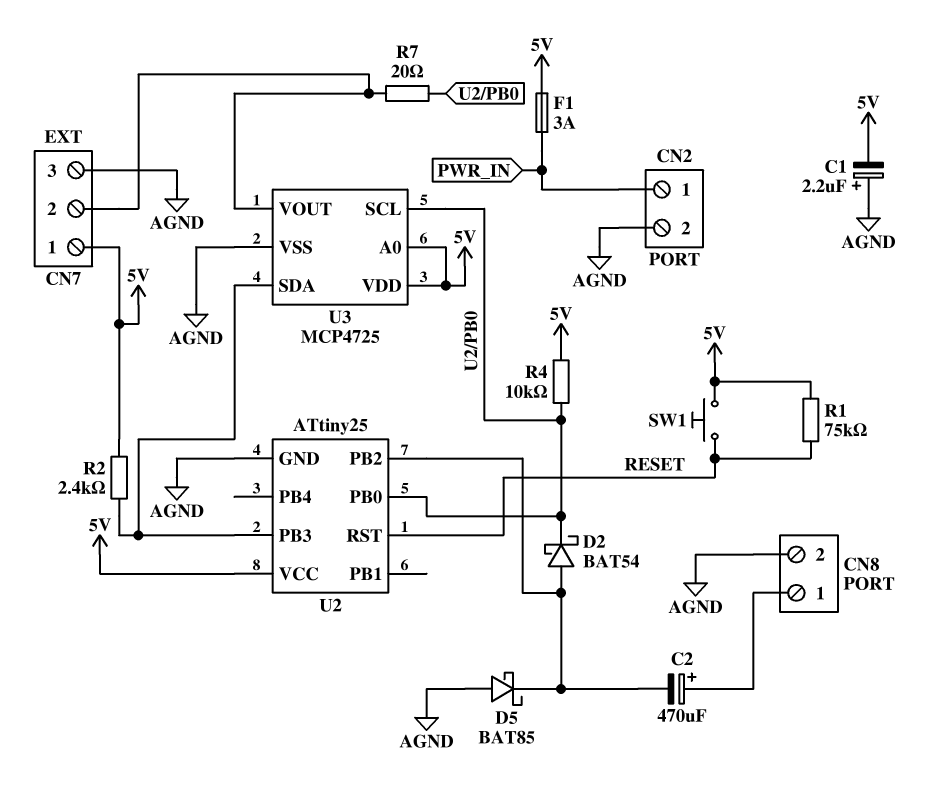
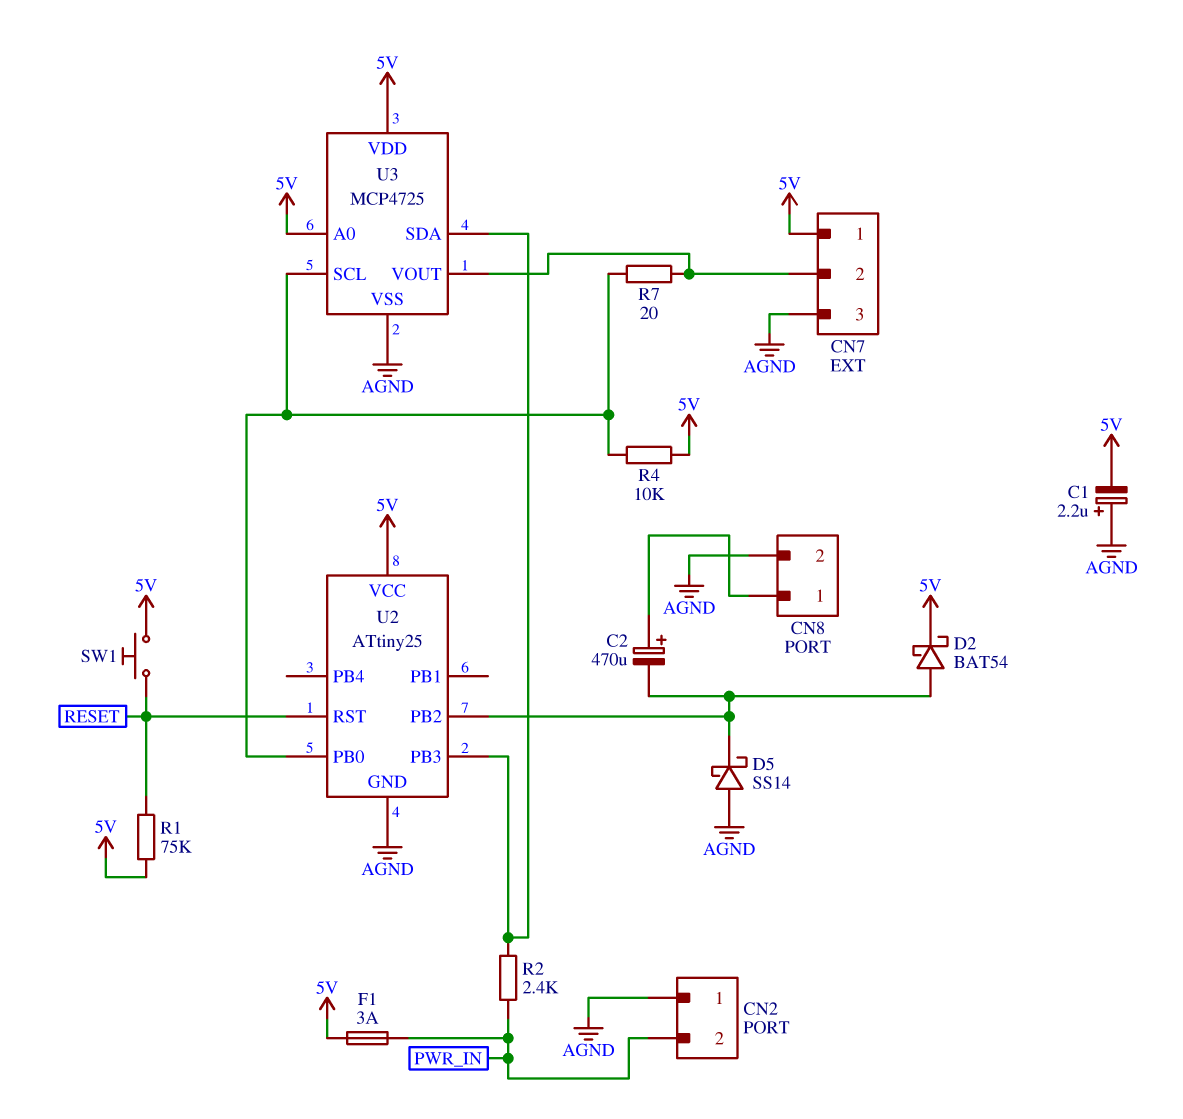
CN2 pin 1: PWR_IN -> AGND
CN2 pin 2: AGND -> PWR_IN
D2: schottky BAT54 (A U2/PB2, K U2/PB0) -> schottky BAT54 (A U2/PB2, K 5V)
D5: schottky BAT85 (A AGND, K U2/PB2) -> schottky SS14 (A AGND, K U2/PB2)
R2: 2.4k (5V, U2/PB3) -> 2.4k (PWR_IN, U2/PB3)

